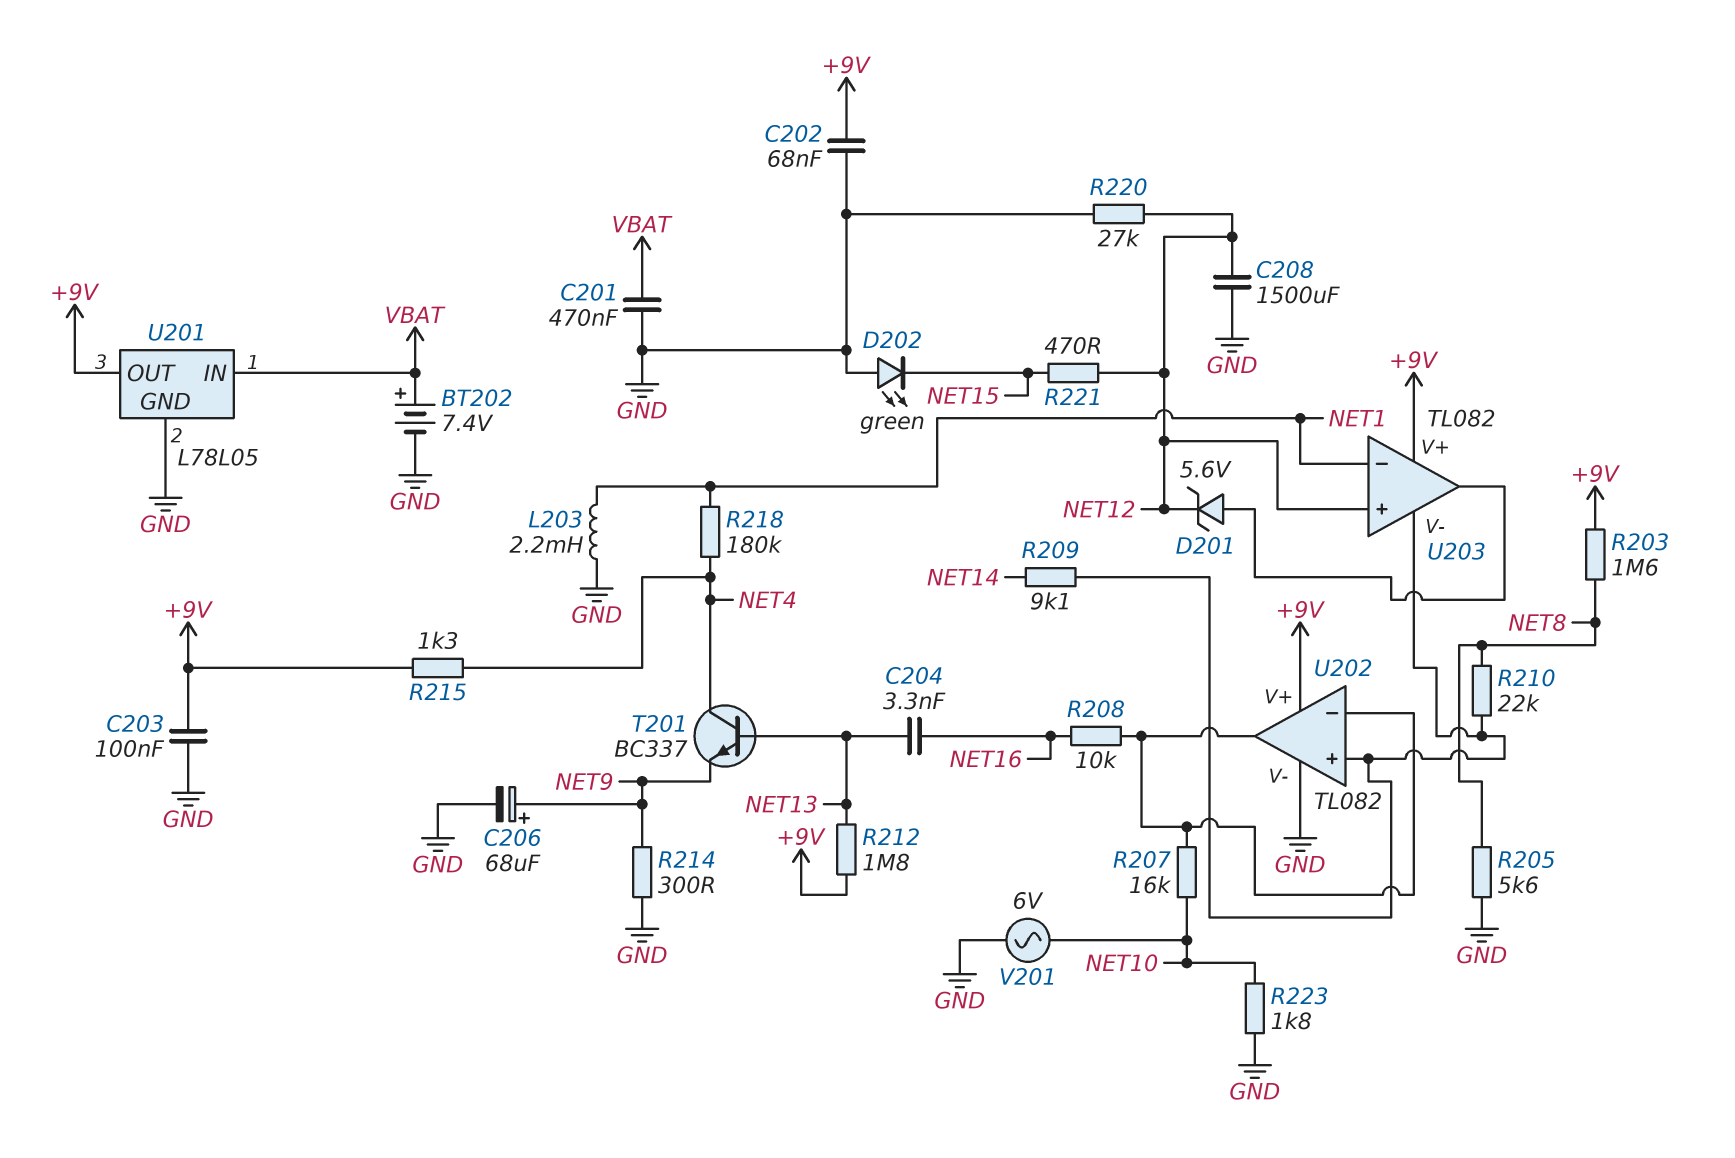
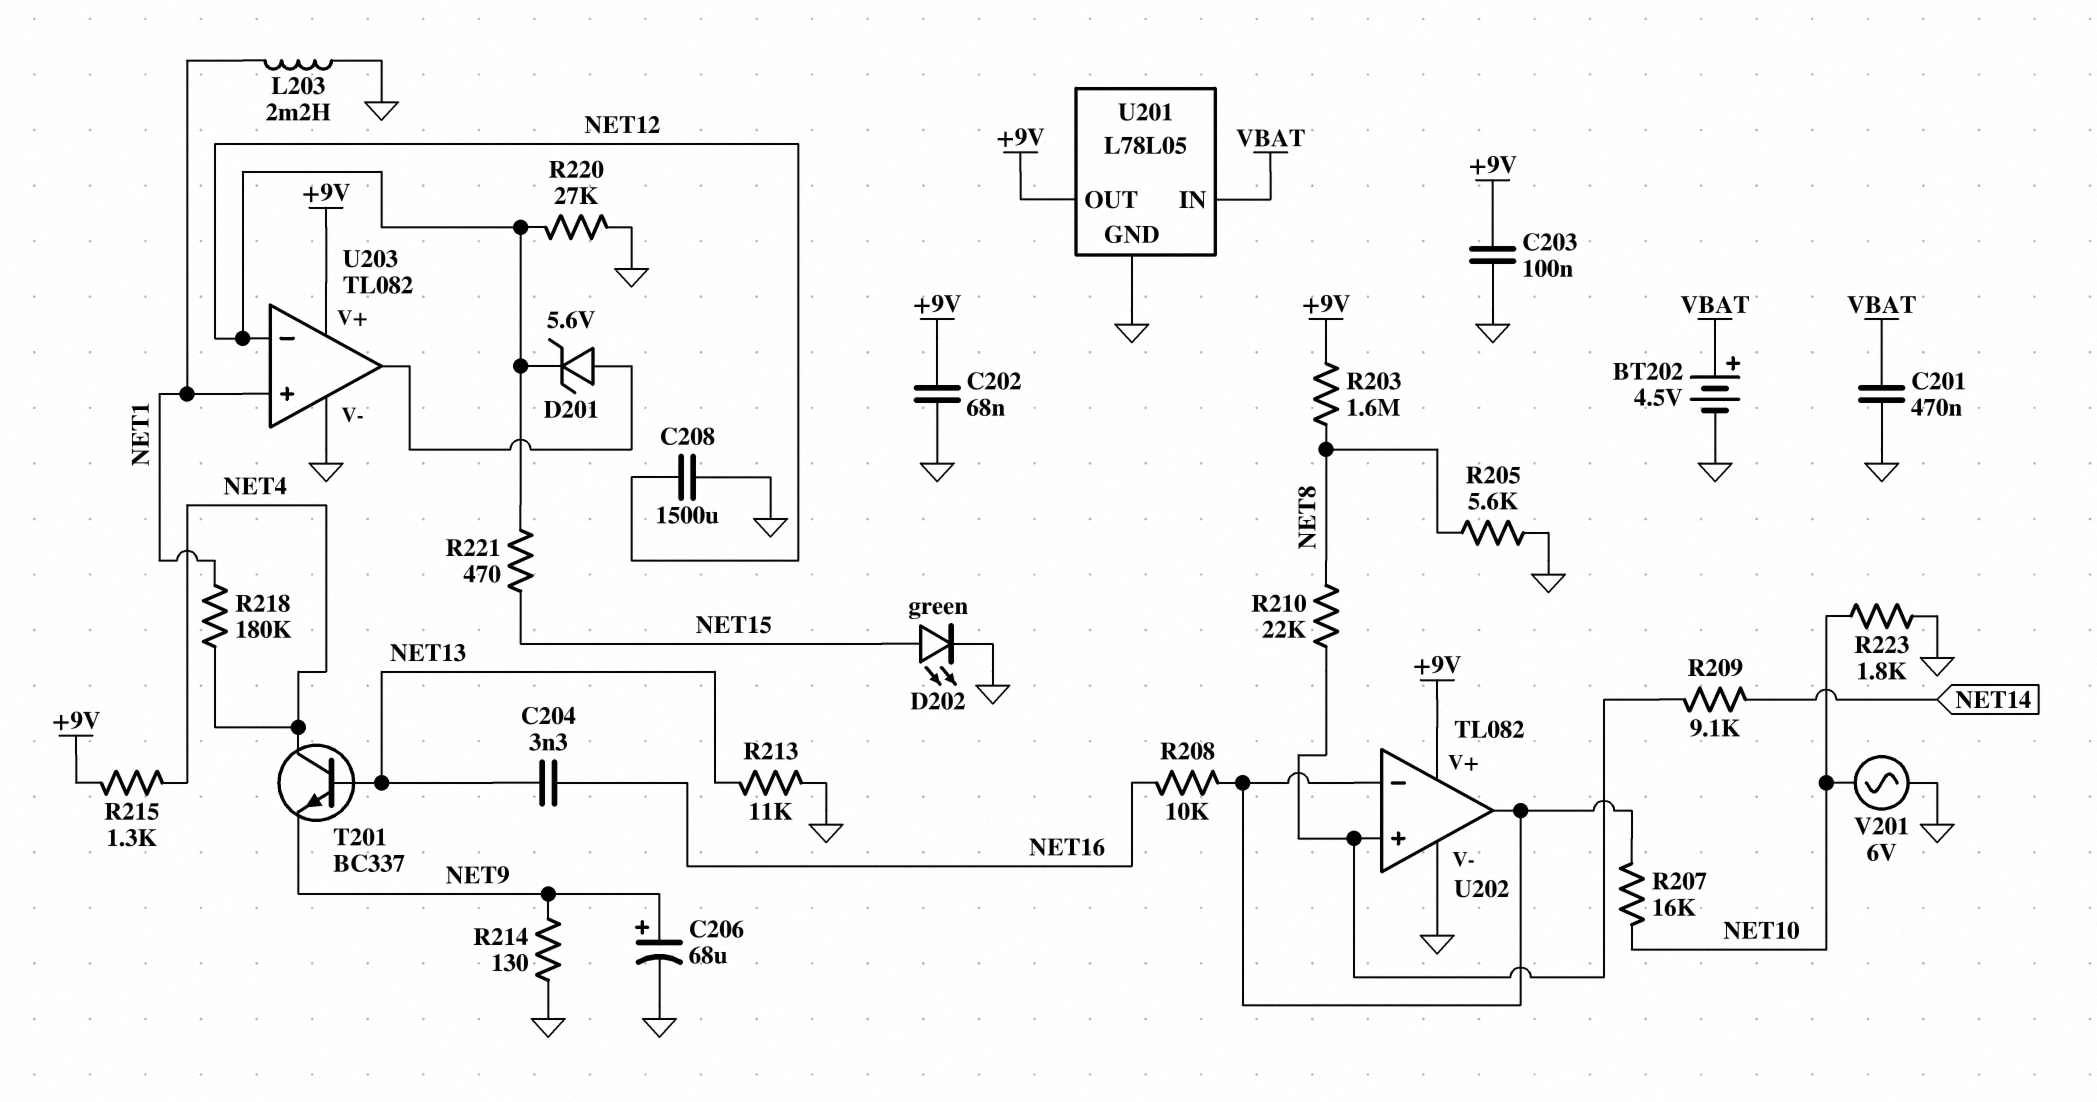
BT202: 7.4V (plus VBAT, minus GND) -> 4.5V (plus VBAT, minus GND)
D202: LED green (A GND, K NET15) -> LED green (A NET15, K GND)
R212: 1.8M (+9V, NET13) -> none
R213: none -> 11k (GND, NET13)
R214: 300 (GND, NET9) -> 130 (GND, NET9)
U203 pin V-: U202/in+ -> GND
U203 pin in+: NET12 -> NET1
U203 pin in-: NET1 -> NET12

